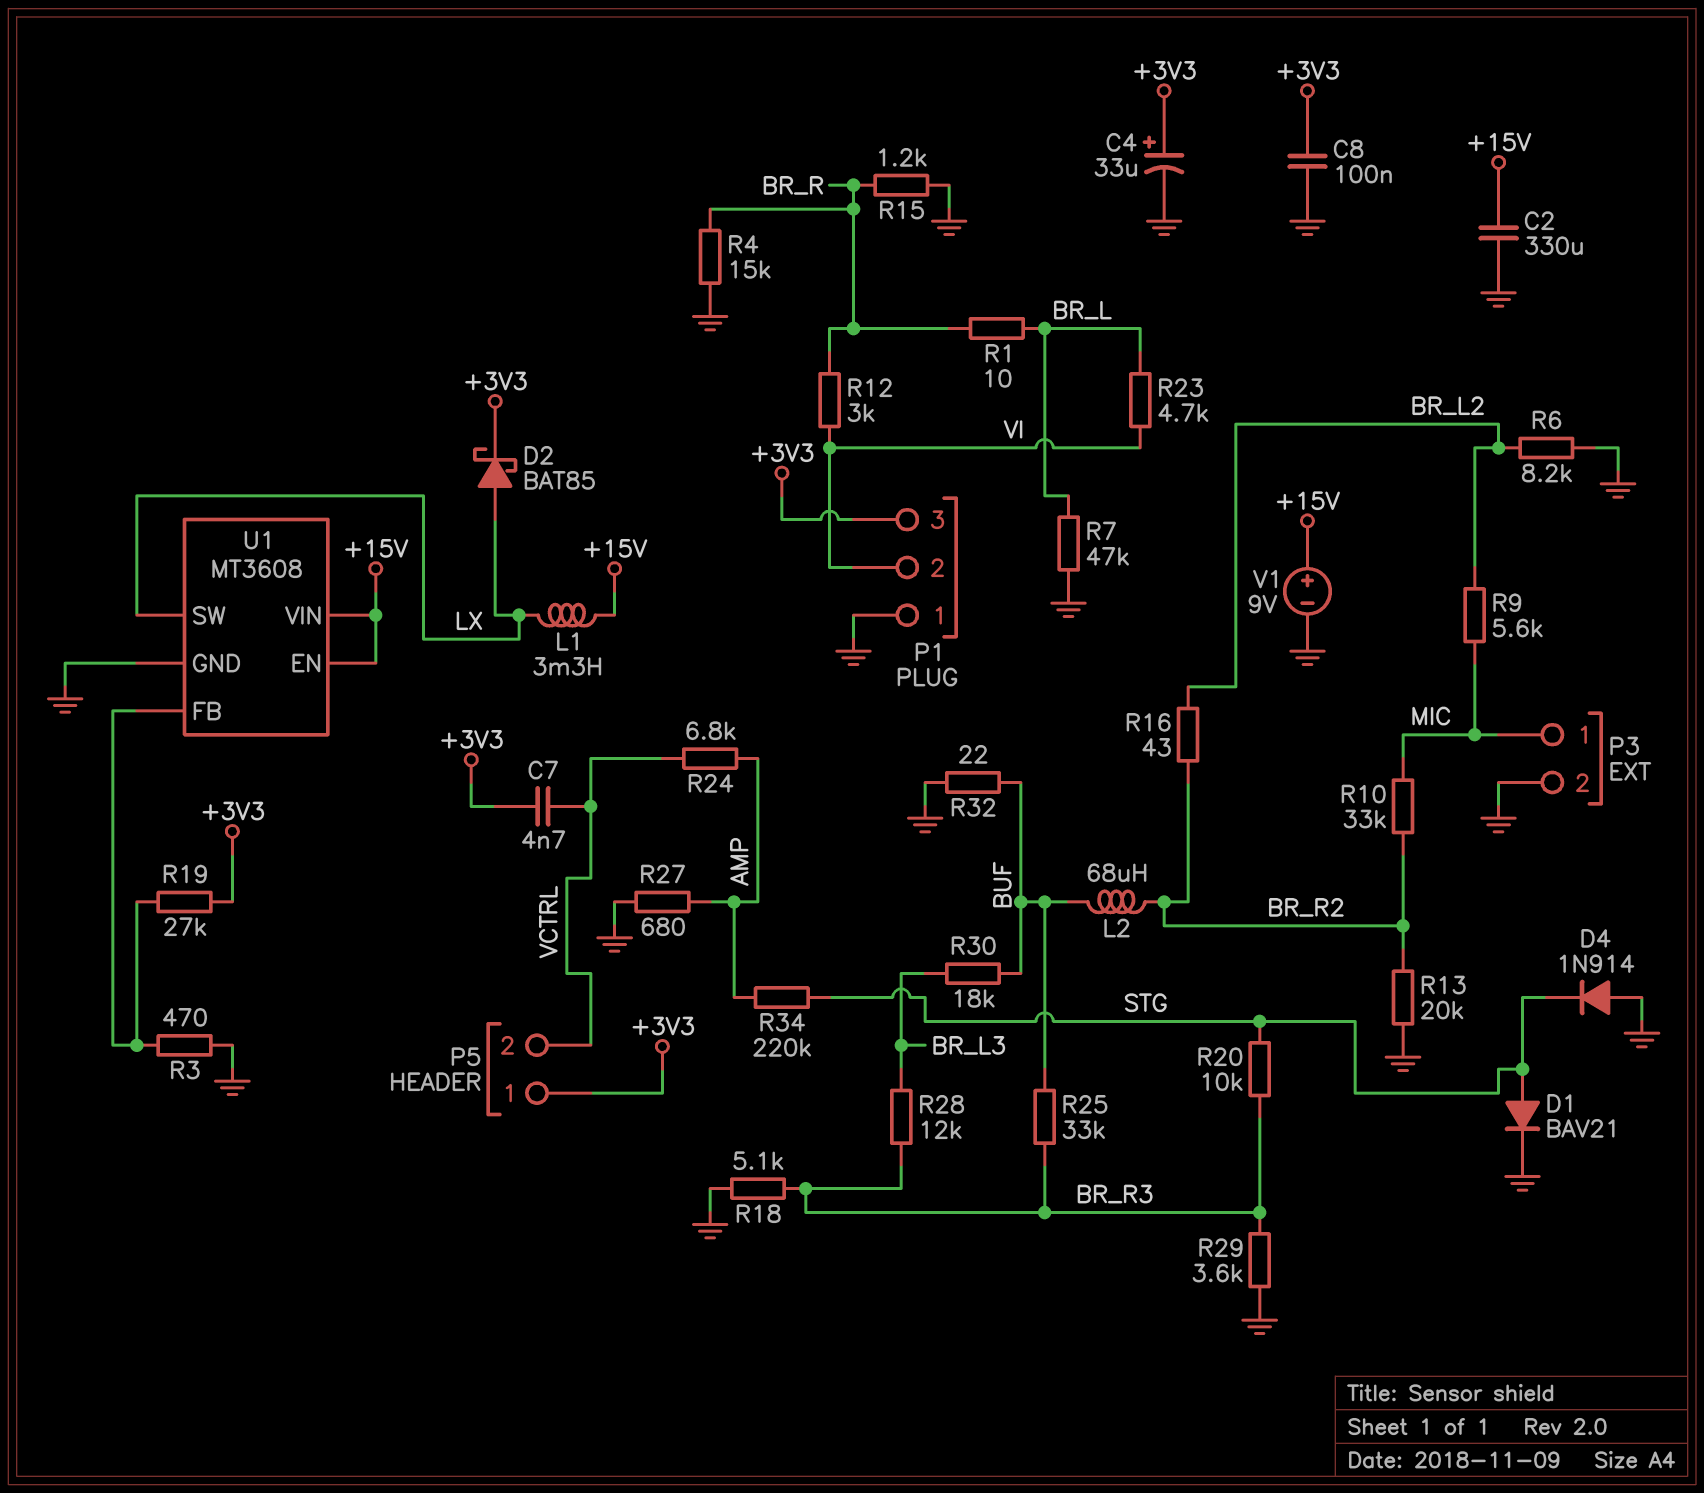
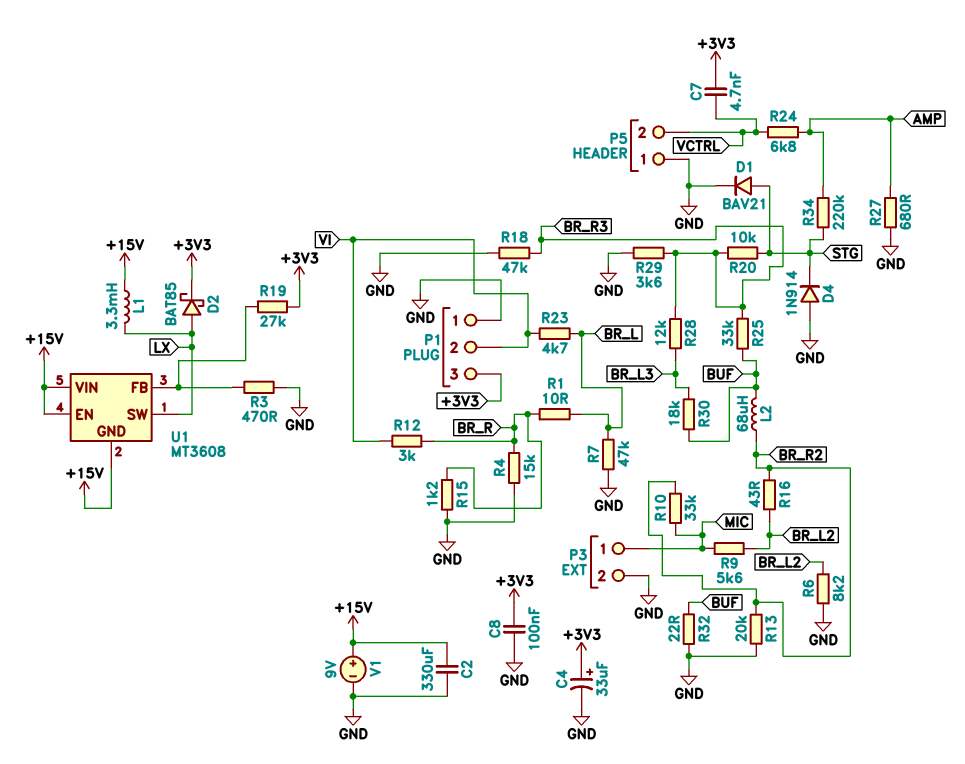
P5 pin 1: +3V3 -> GND
R18: 5.1k (BR_R3, GND) -> 47k (BR_R3, GND)
U1 pin GND: GND -> +15V

